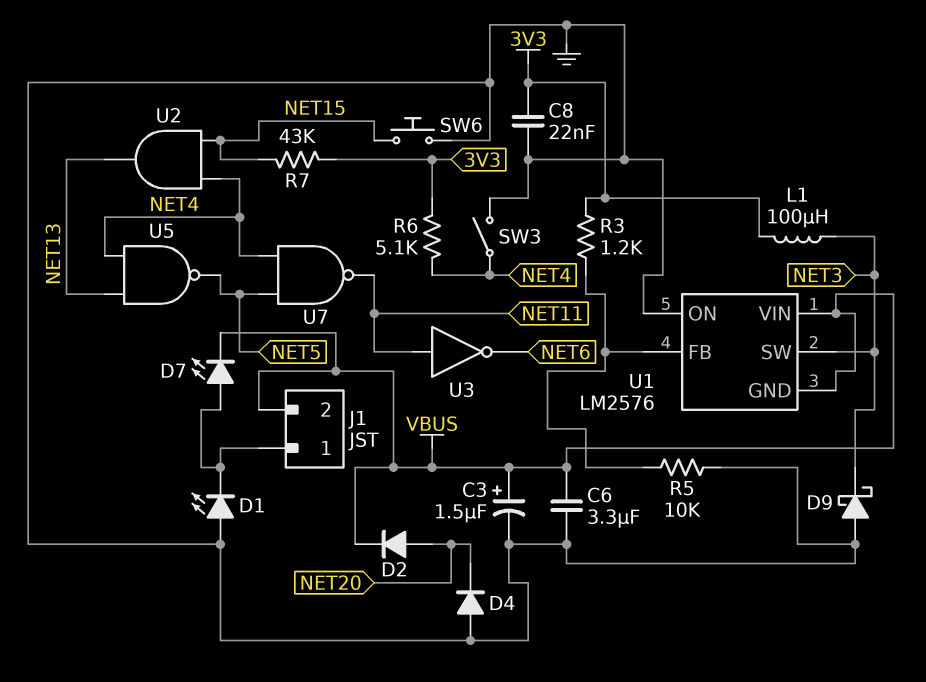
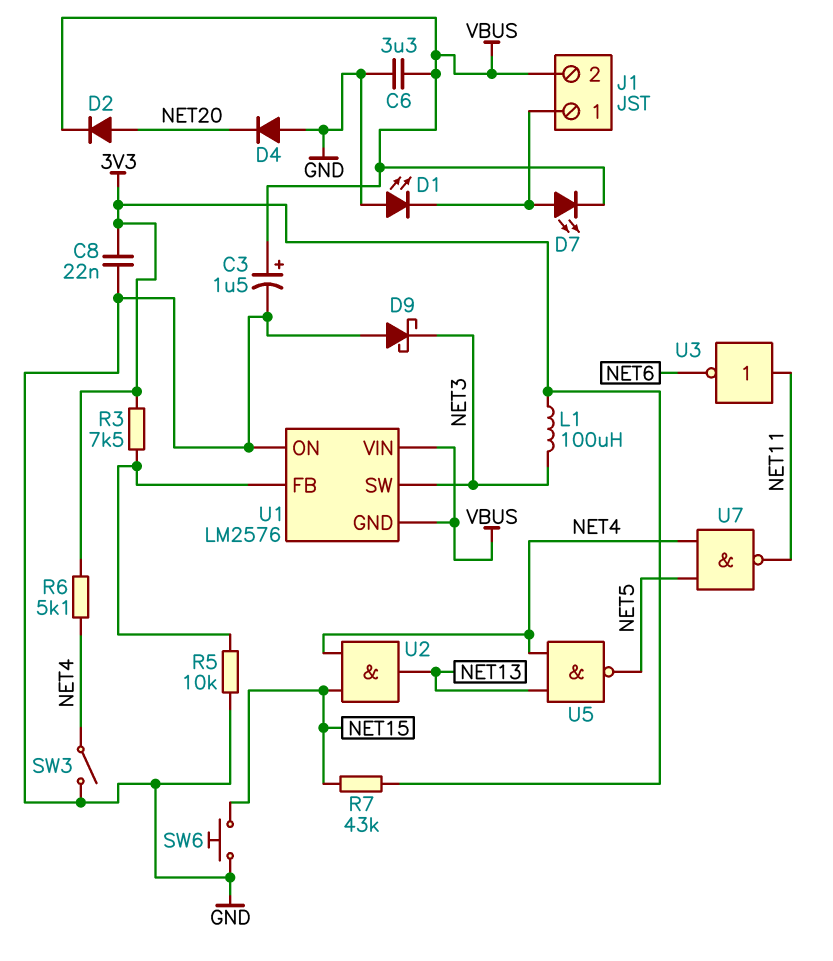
R3: 1.2k (3V3, U1/FB) -> 7.5k (3V3, U1/FB)

